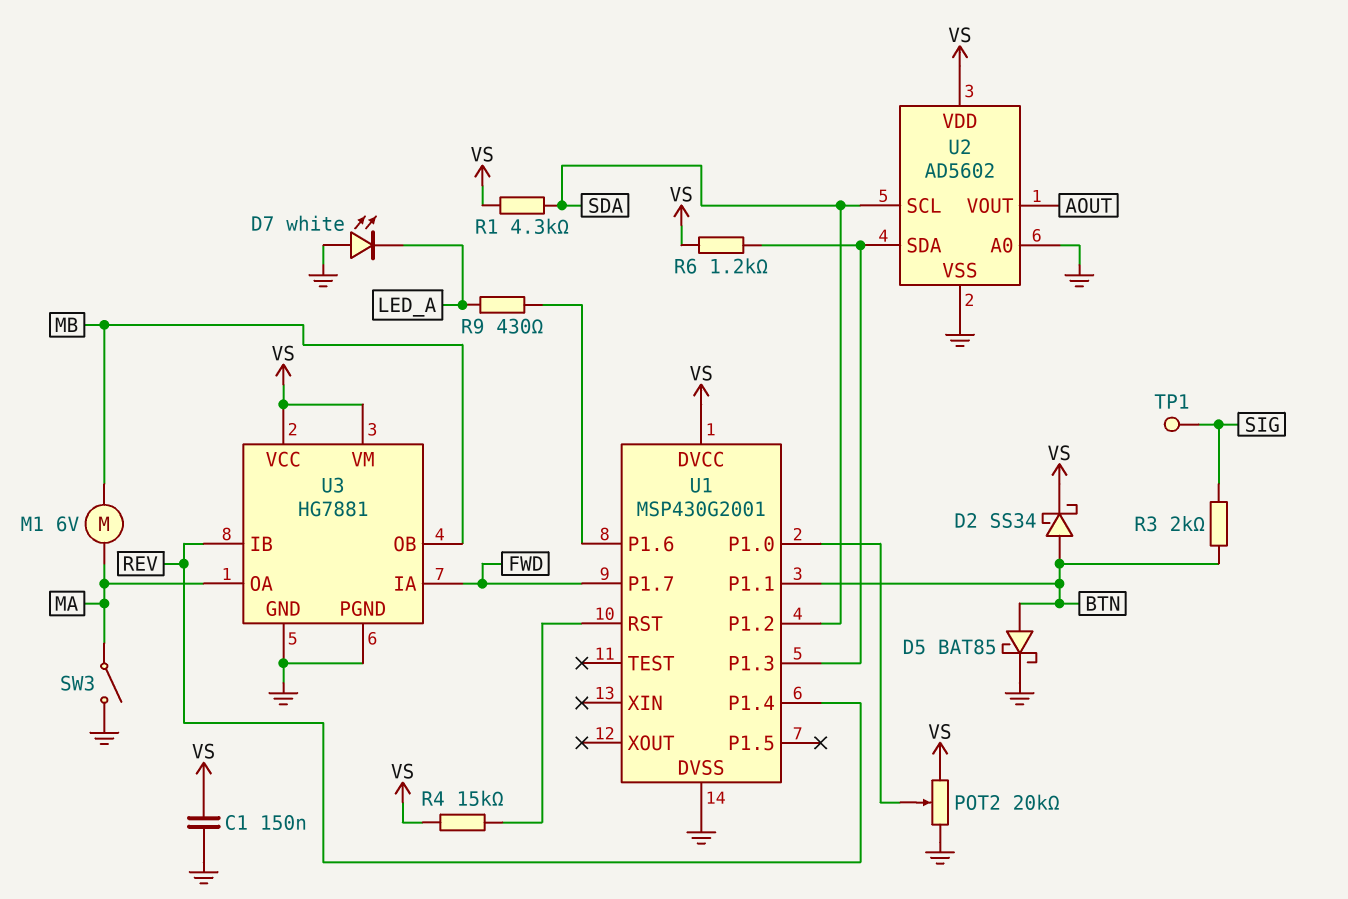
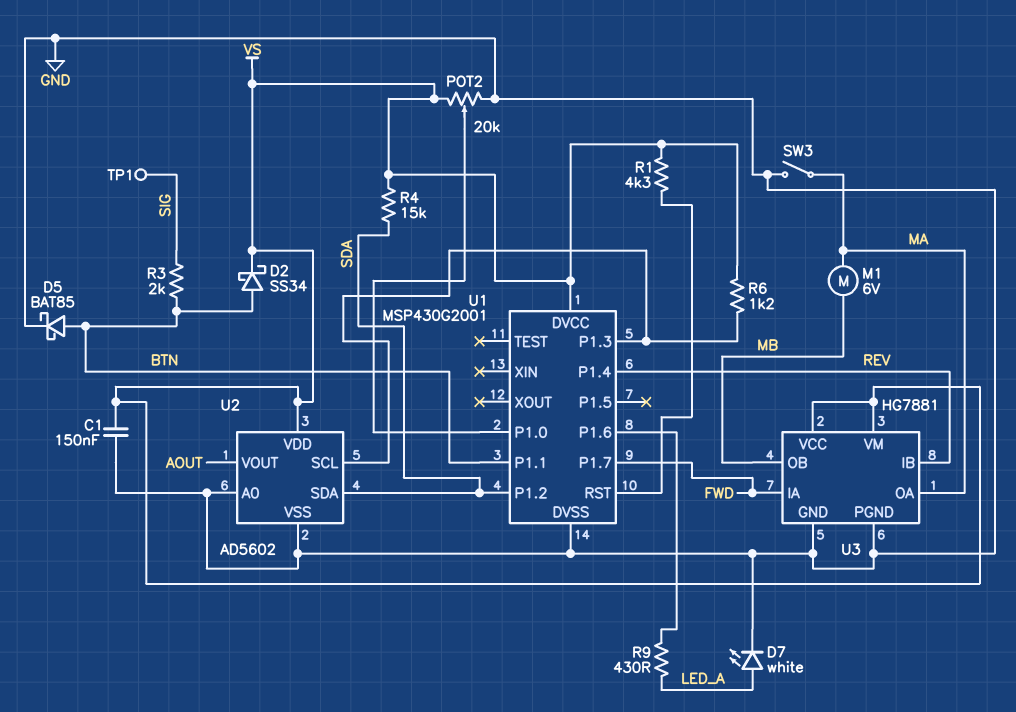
D7: LED white (A GND, K LED_A) -> LED white (A LED_A, K GND)
R1: 4.3k (SDA, VS) -> 4.3k (U1/RST, VS)
R4: 15k (U1/RST, VS) -> 15k (SDA, VS)
U2 pin SCL: SDA -> U1/P1.3
U2 pin SDA: U1/P1.3 -> SDA

